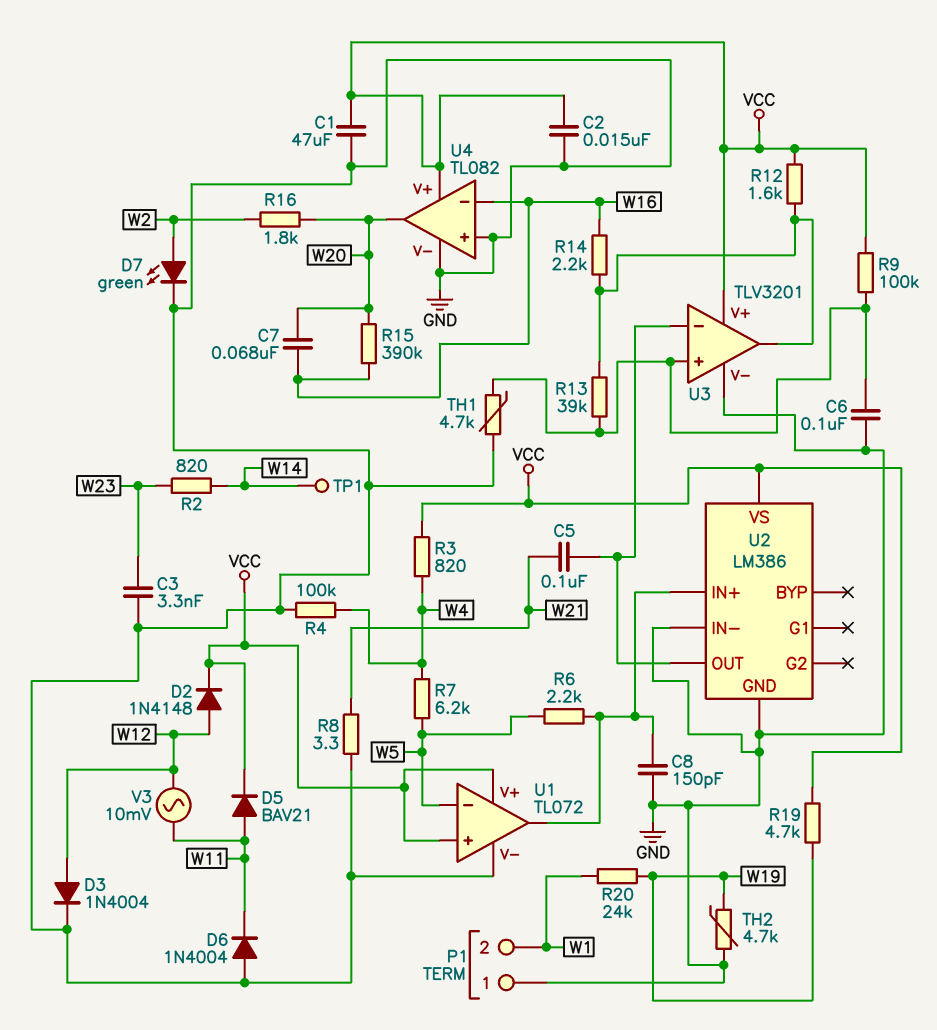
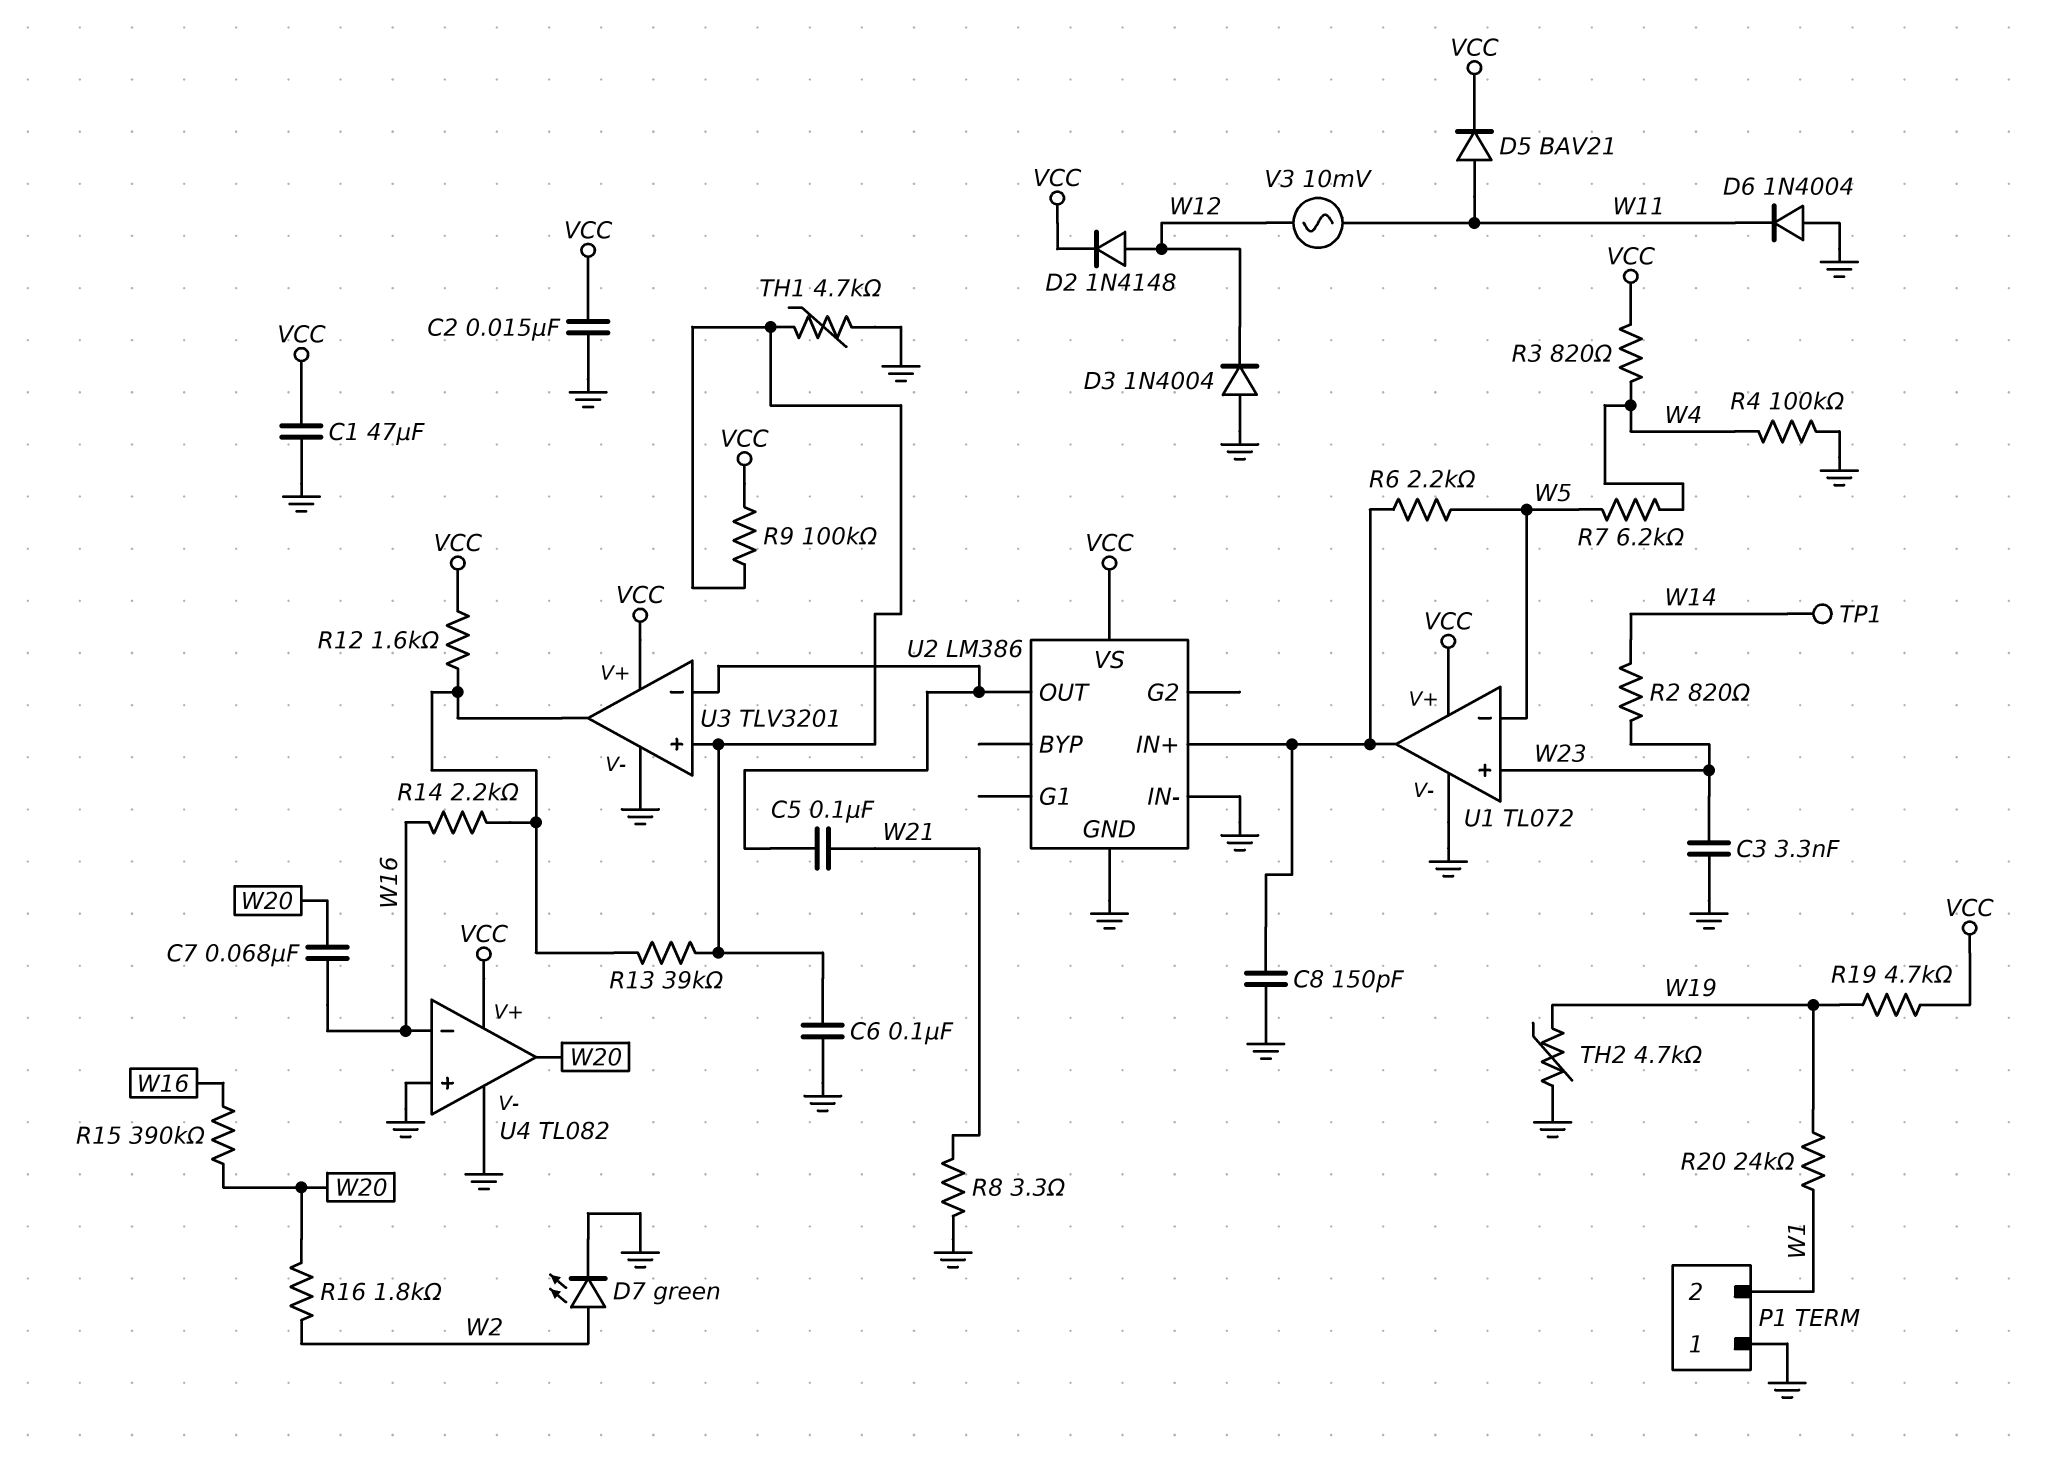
D3: diode 1N4004 (A W12, K GND) -> diode 1N4004 (A GND, K W12)
U1 pin in+: VCC -> W23

